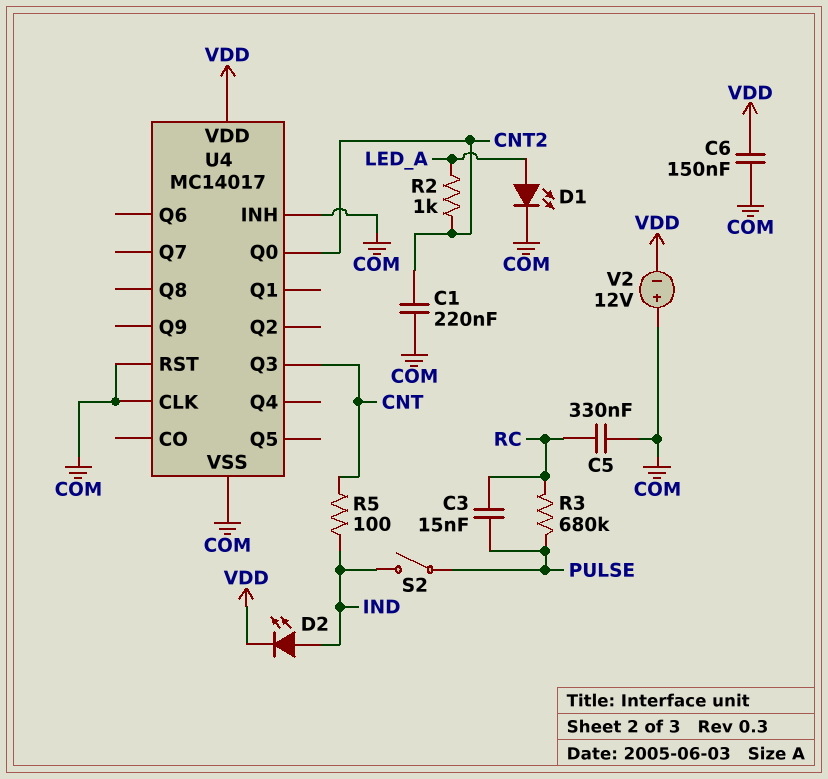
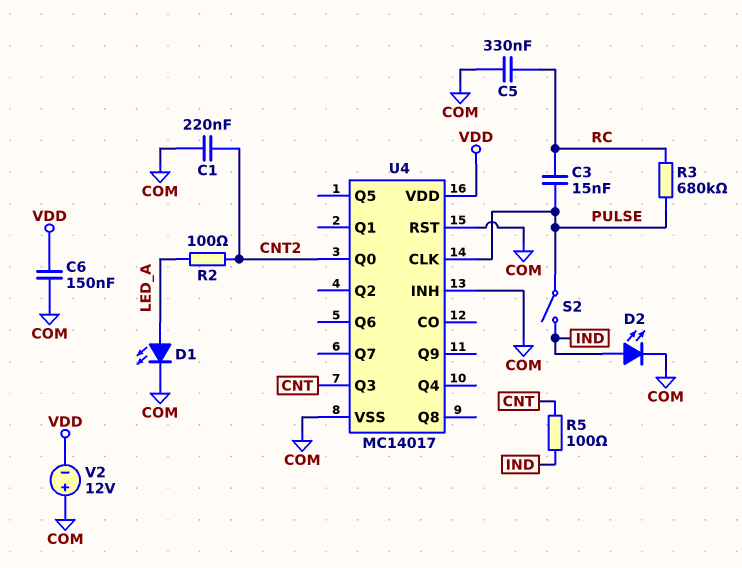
D2: LED (A IND, K VDD) -> LED (A IND, K COM)
R2: 1k (CNT2, LED_A) -> 100 (CNT2, LED_A)
U4 pin CLK: COM -> PULSE

